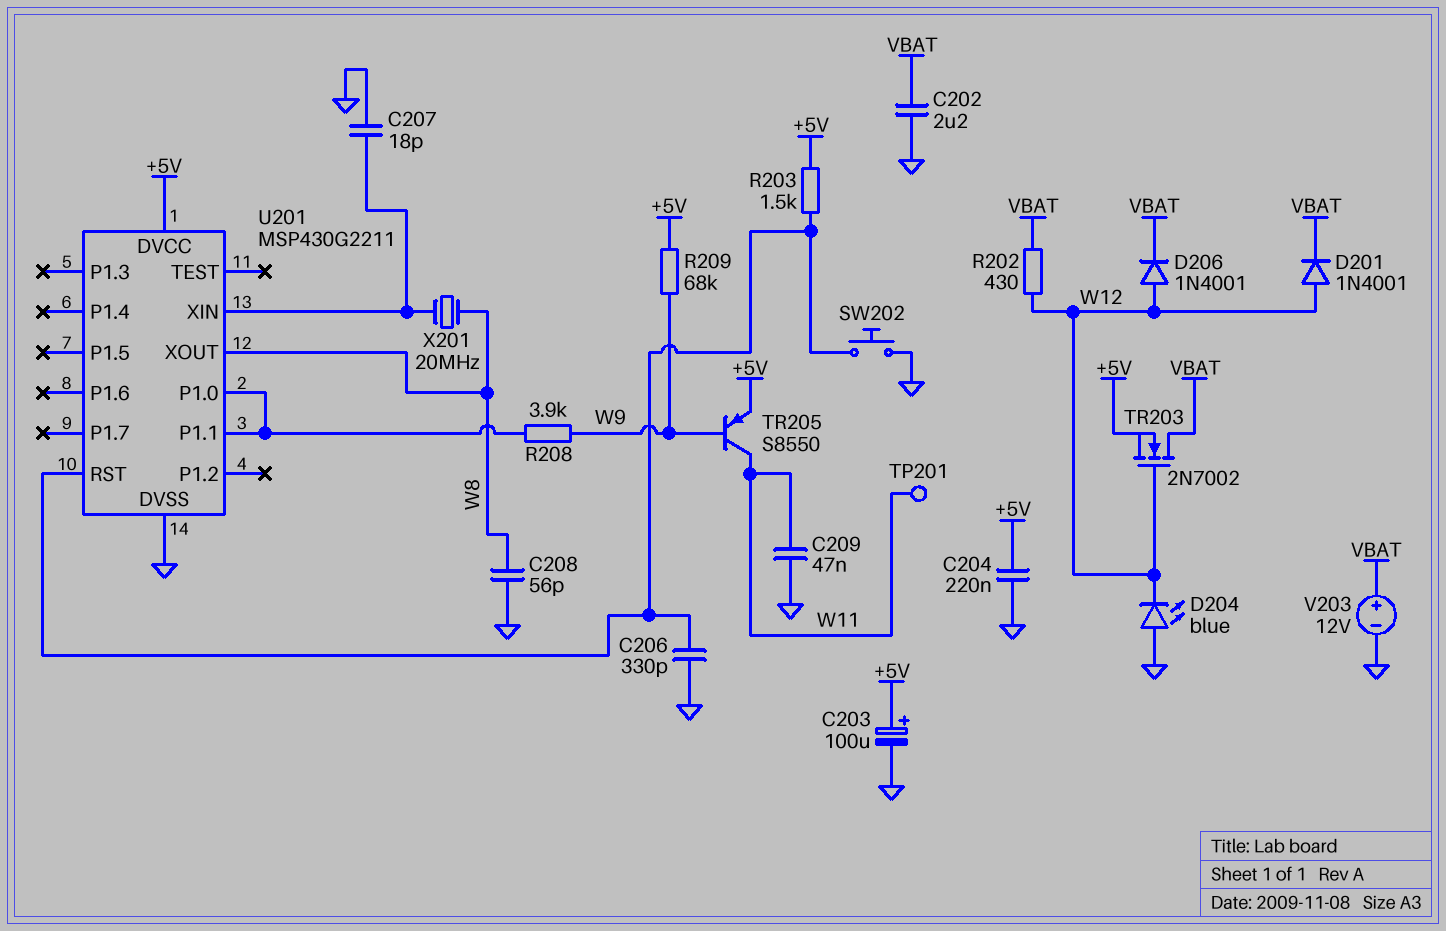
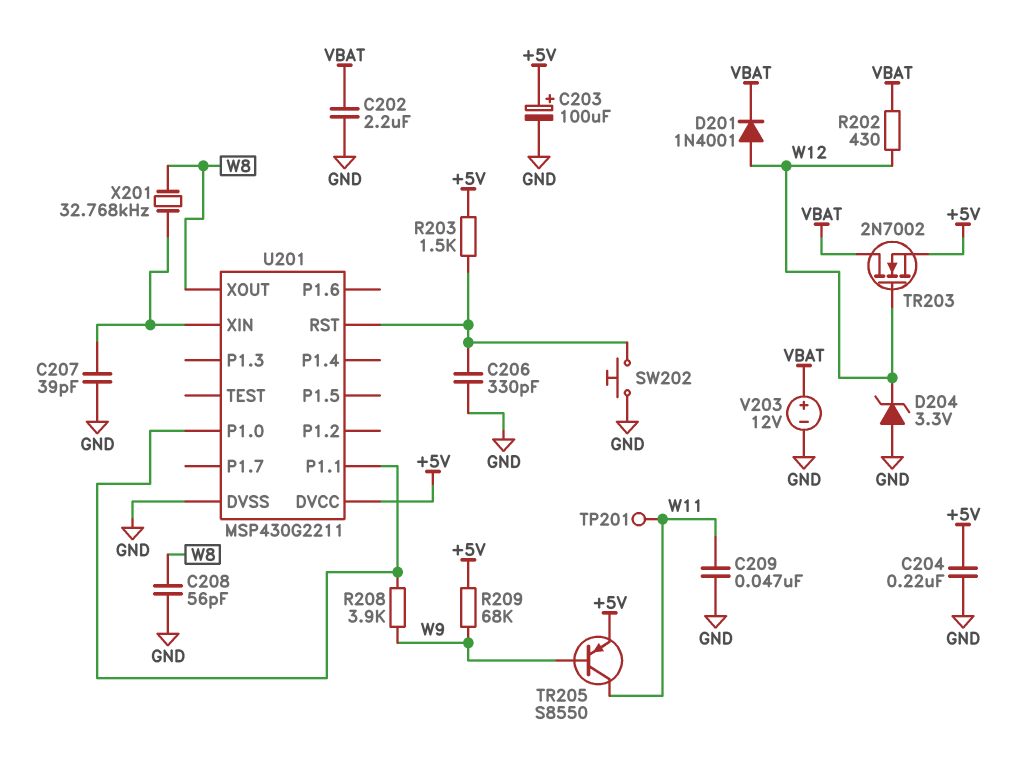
C207: 18pF (GND, U201/XIN) -> 39pF (GND, U201/XIN)
D204: LED blue (A GND, K W12) -> zener 3.3V (A GND, K W12)
D206: diode 1N4001 (A W12, K VBAT) -> none
X201: 20MHz (U201/XIN, W8) -> 32.768kHz (U201/XIN, W8)

